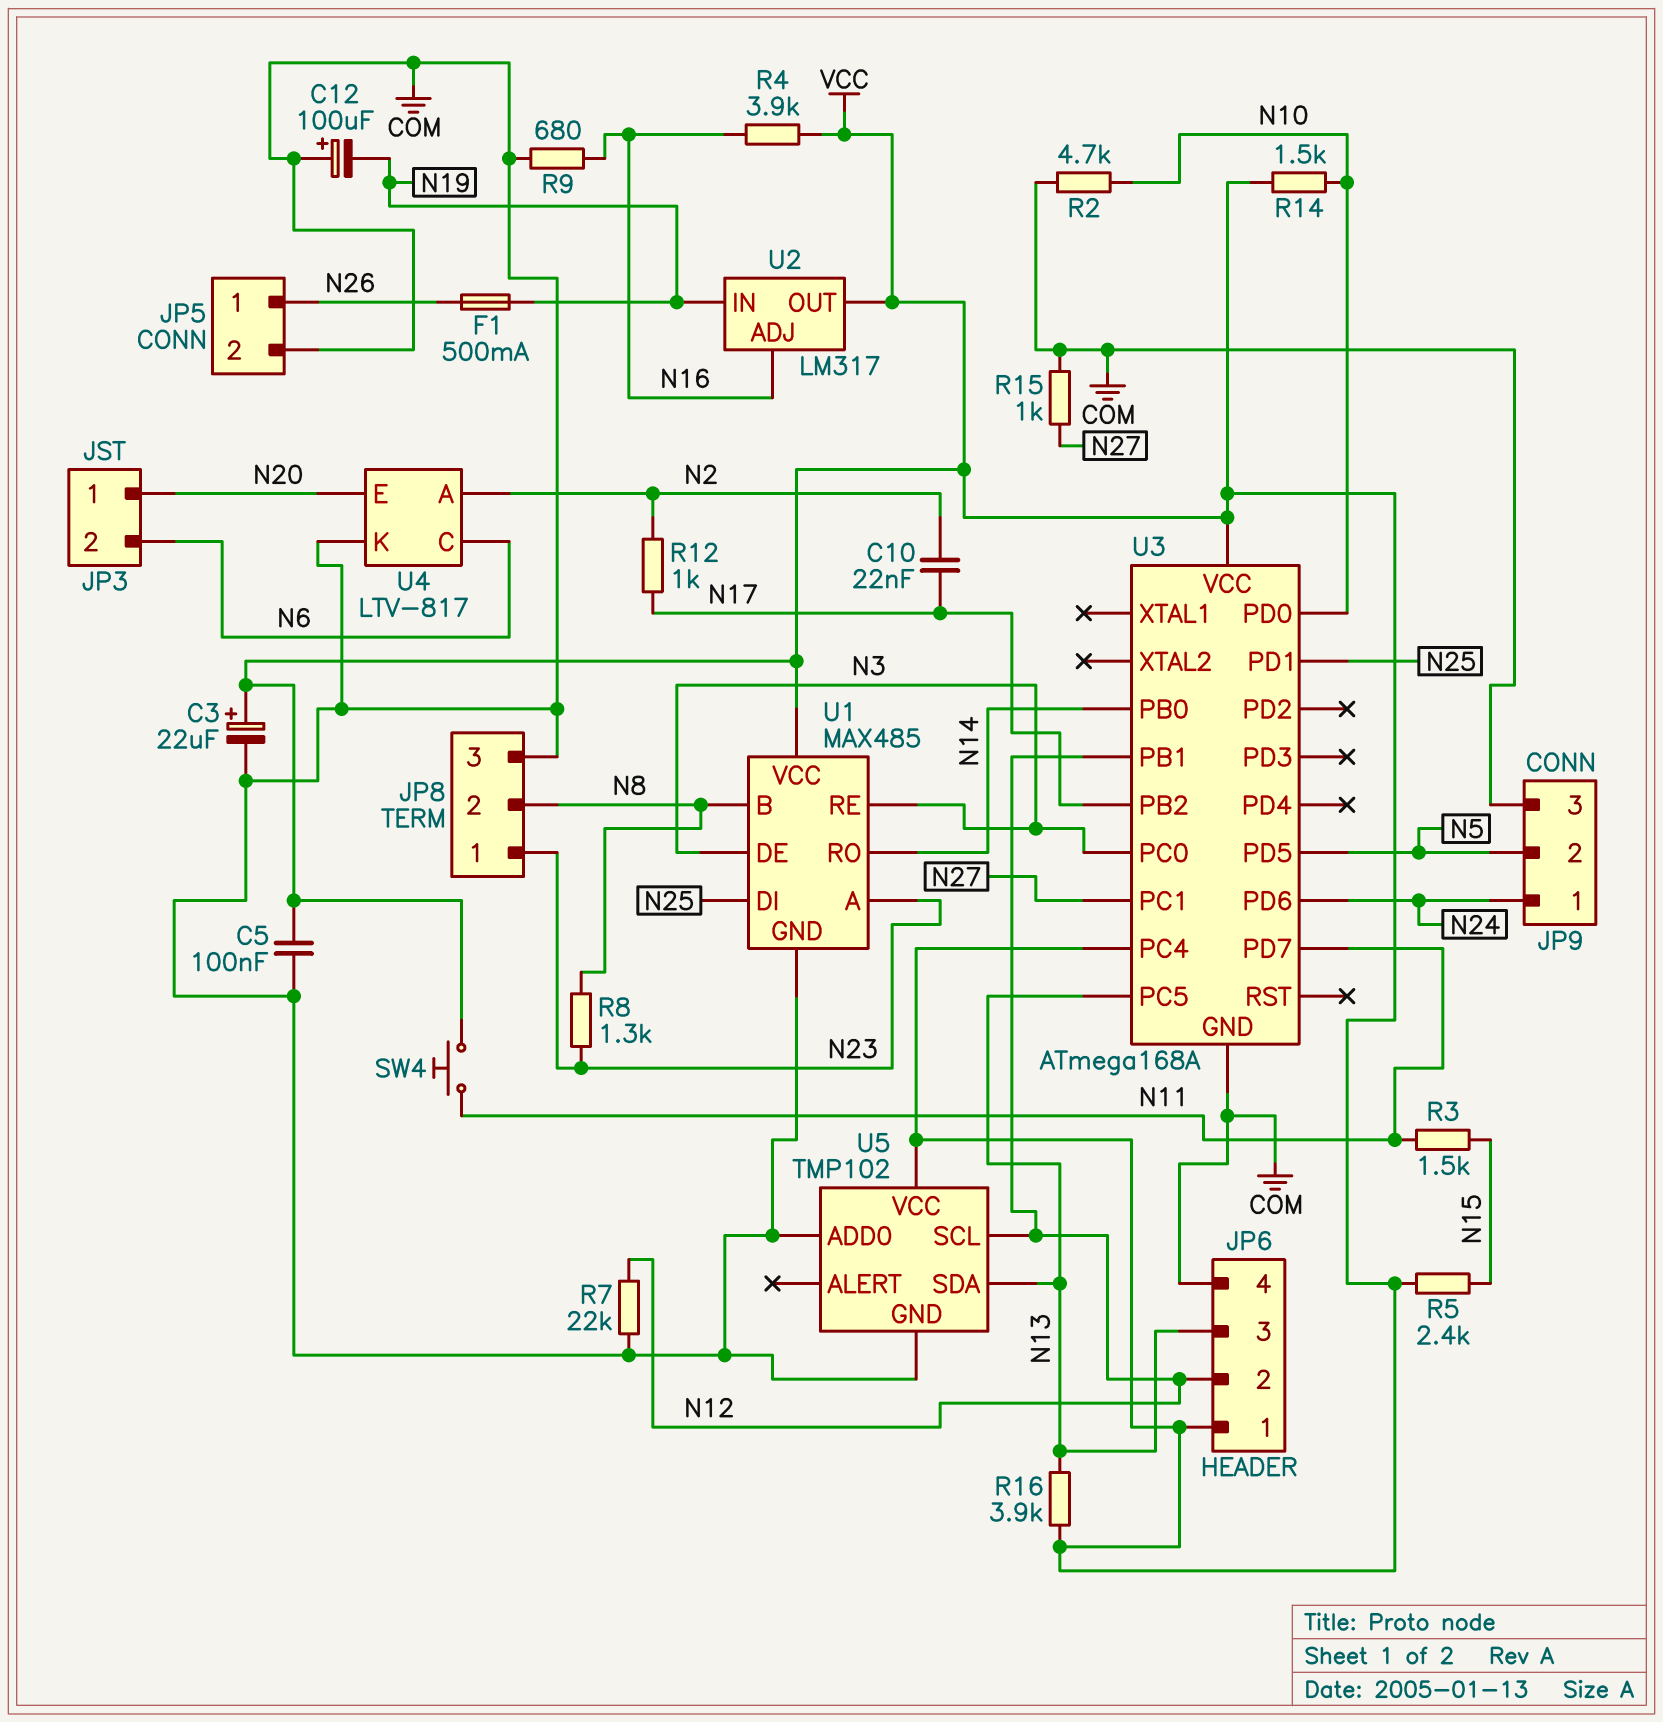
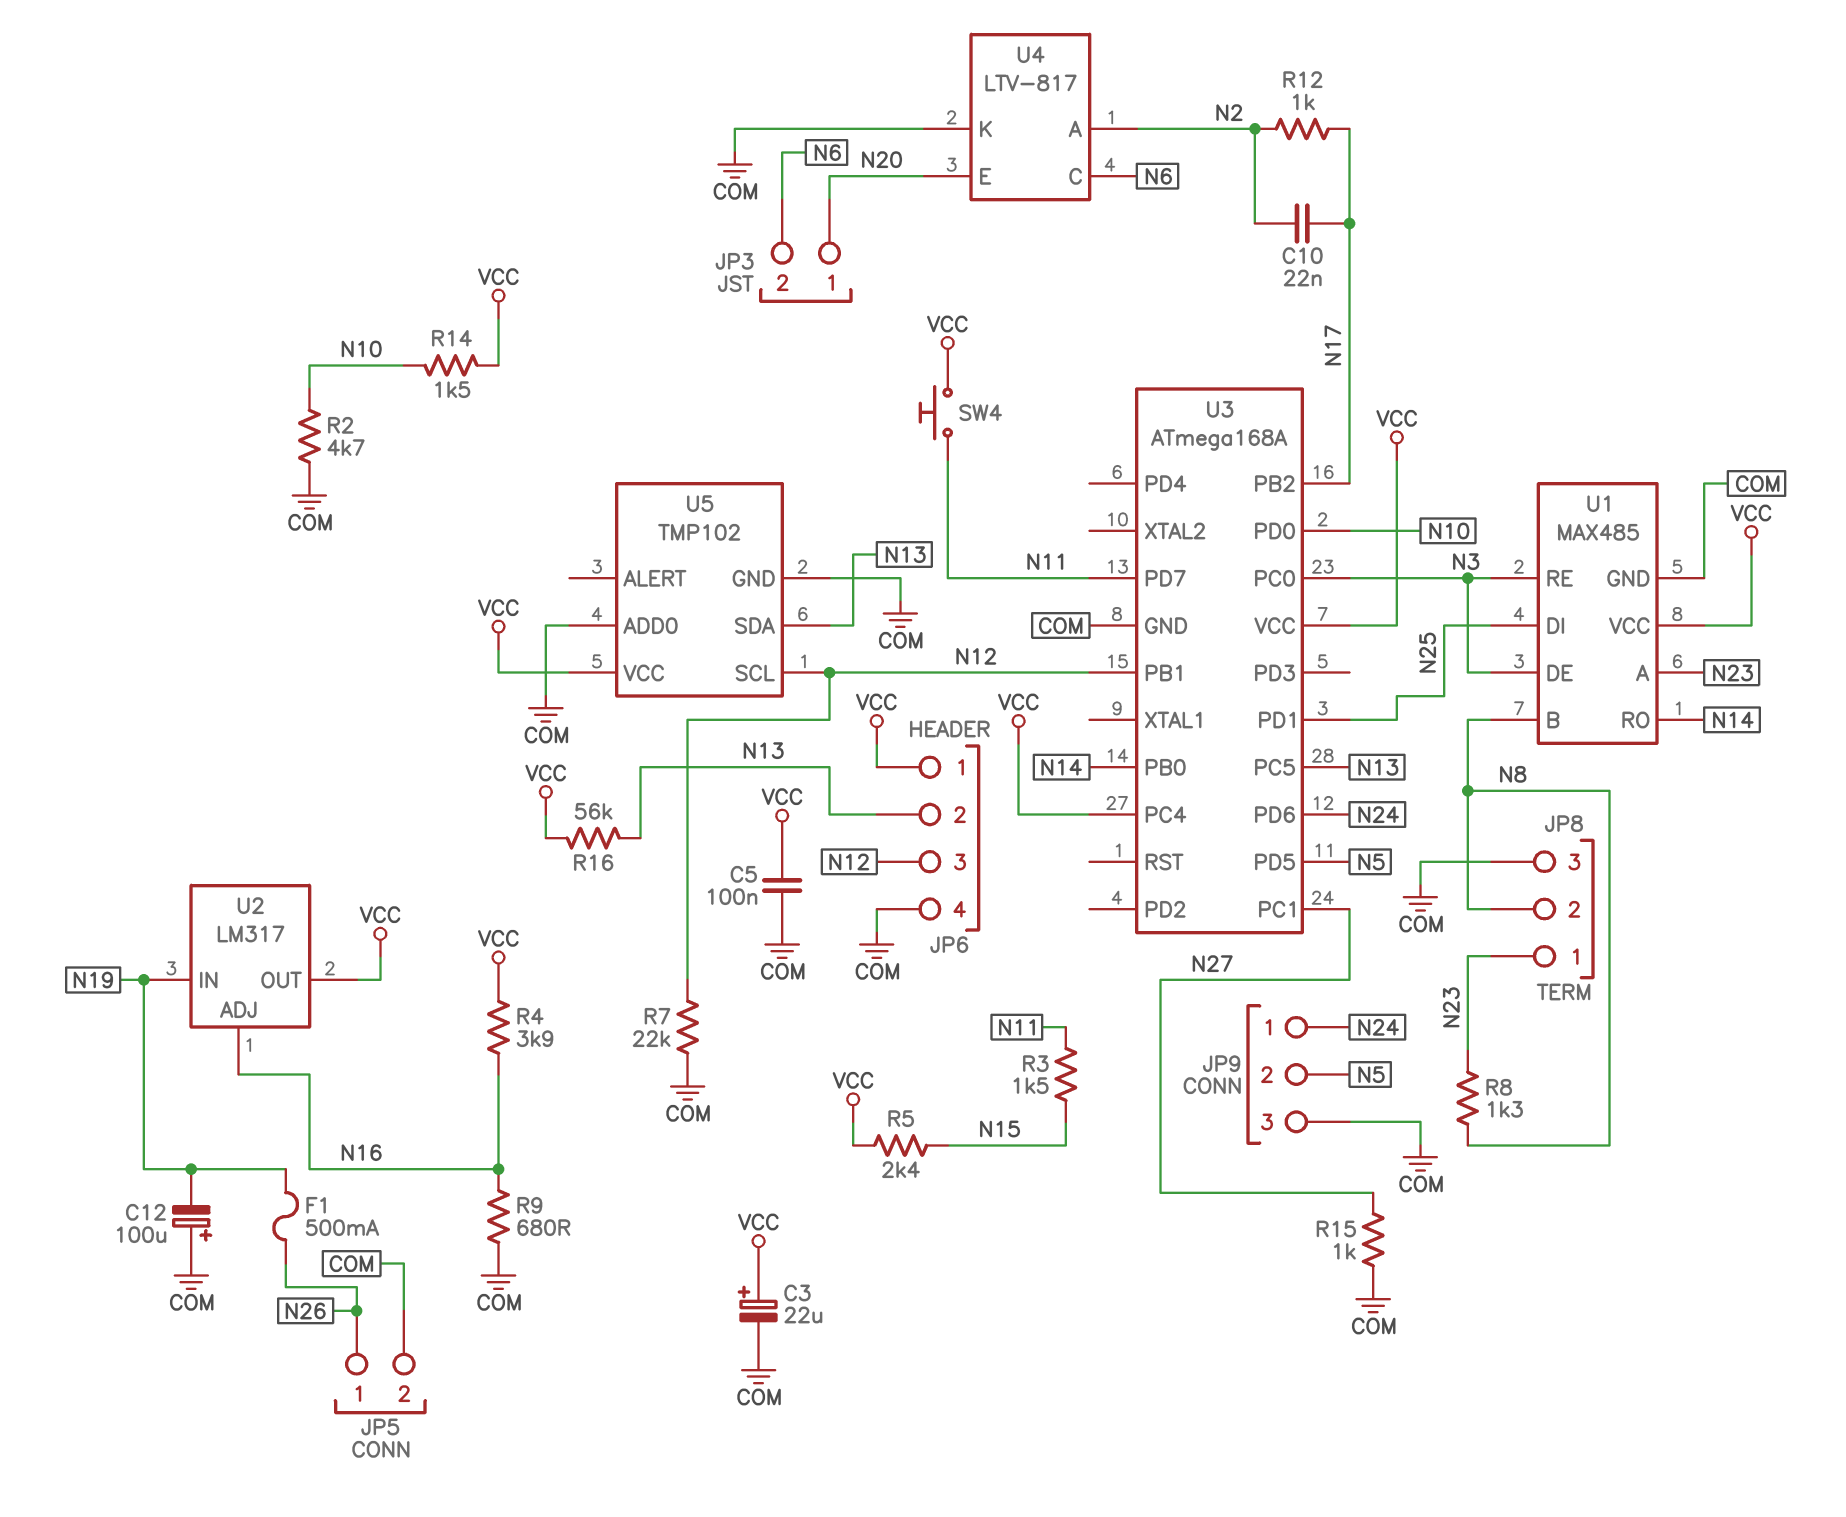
JP6 pin 2: N12 -> N13
JP6 pin 3: N13 -> N12
R16: 3.9k (N13, VCC) -> 56k (N13, VCC)

